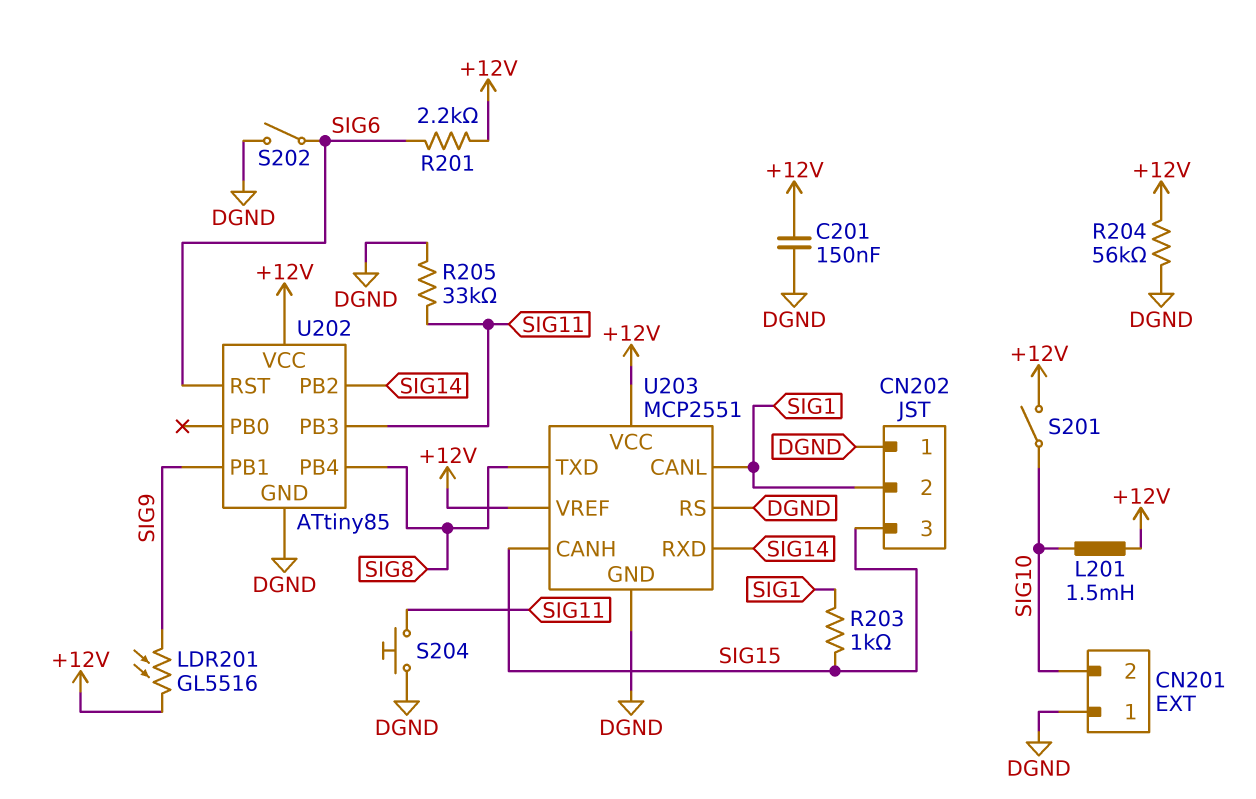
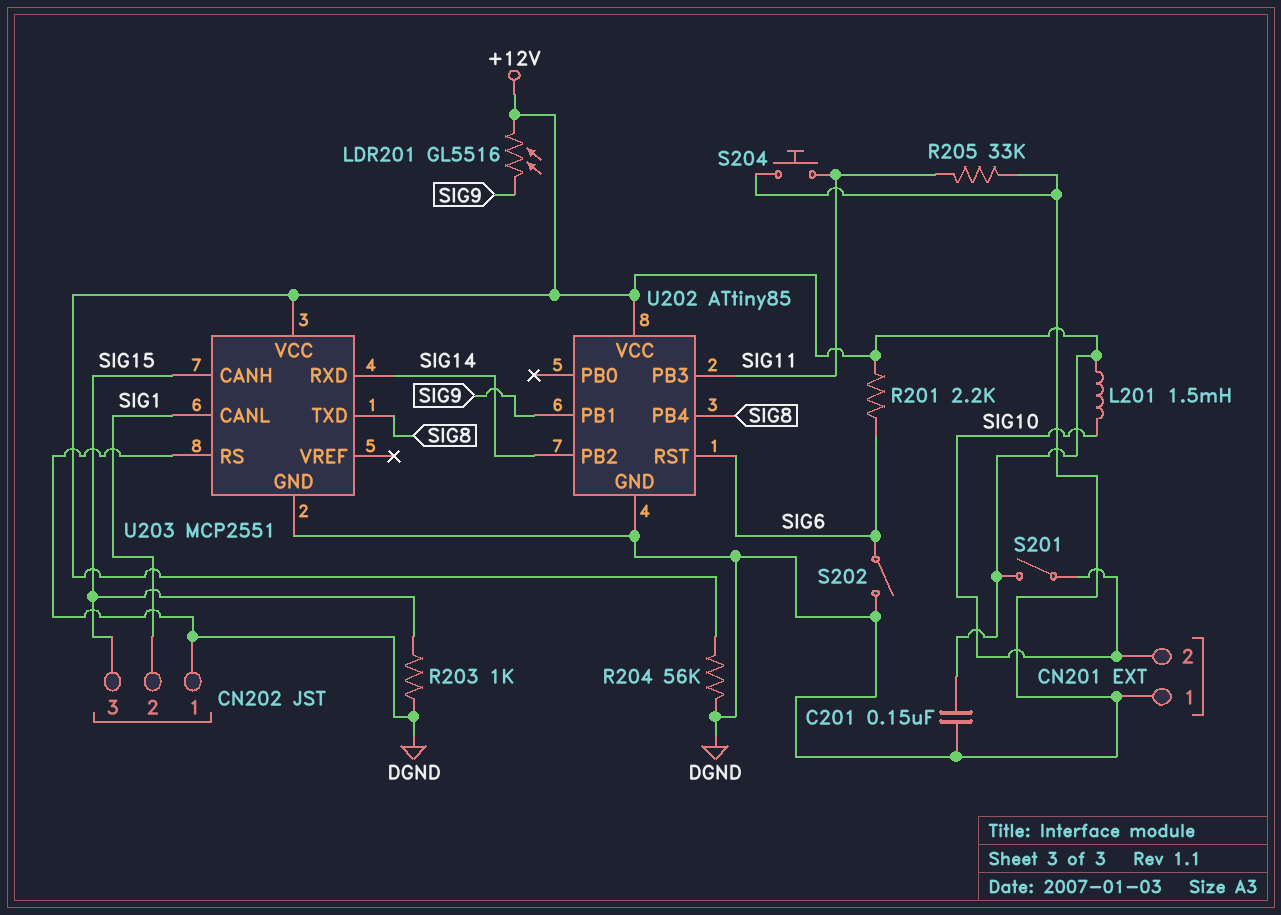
R203: 1k (SIG1, SIG15) -> 1k (DGND, SIG15)
U203 pin VREF: +12V -> none

